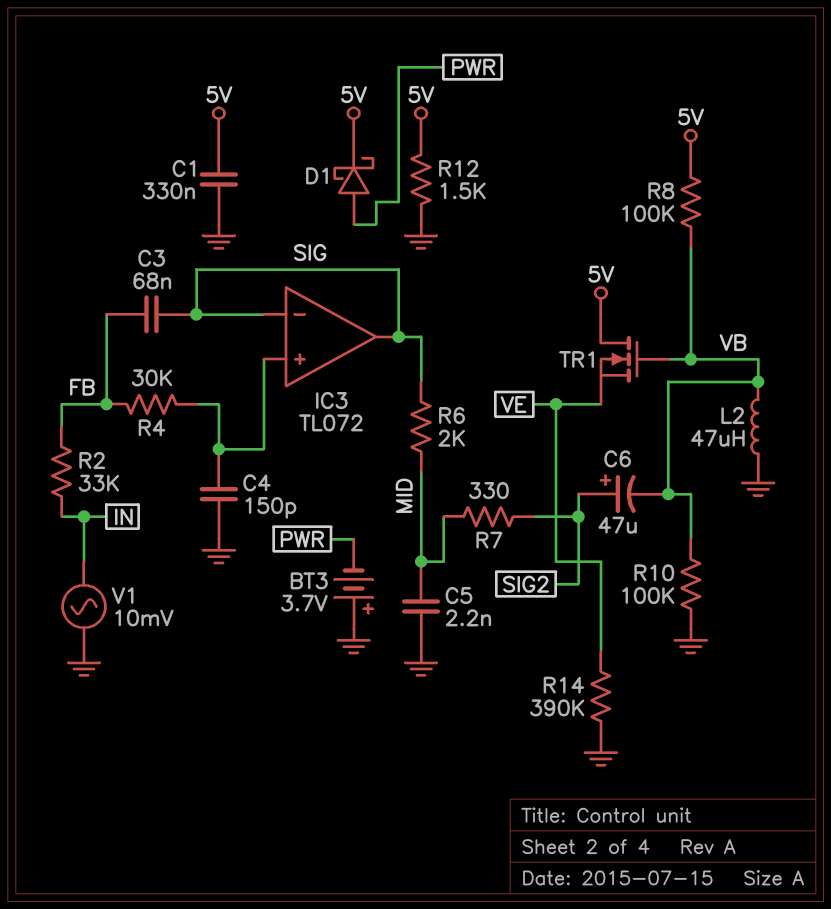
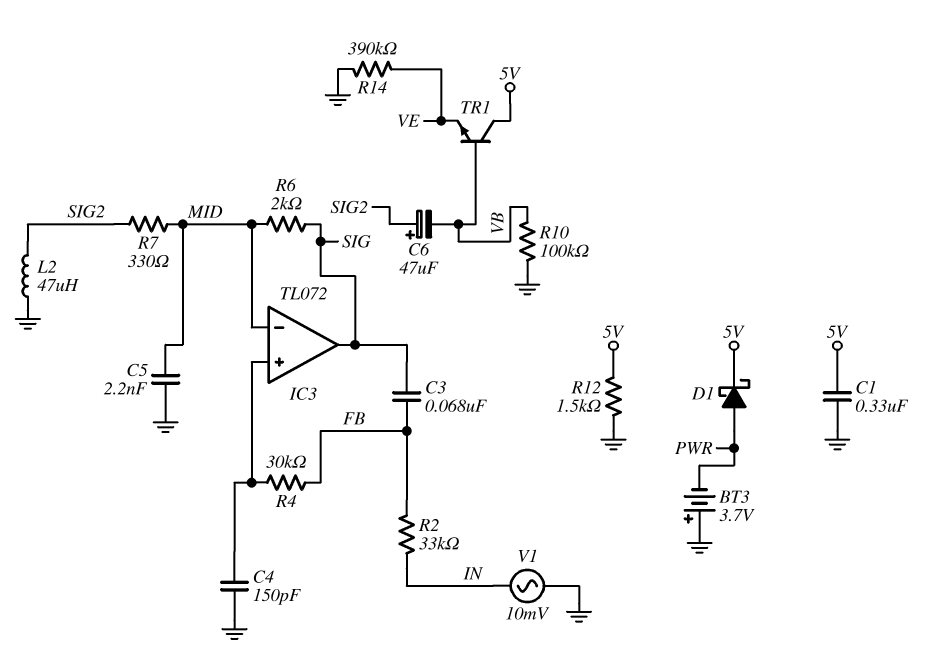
IC3 pin in-: SIG -> MID
L2: 47uH (GND, VB) -> 47uH (GND, SIG2)
R8: 100k (5V, VB) -> none
TR1: NMOS (G VB, D 5V, S VE) -> NPN (B VB, C 5V, E VE)

